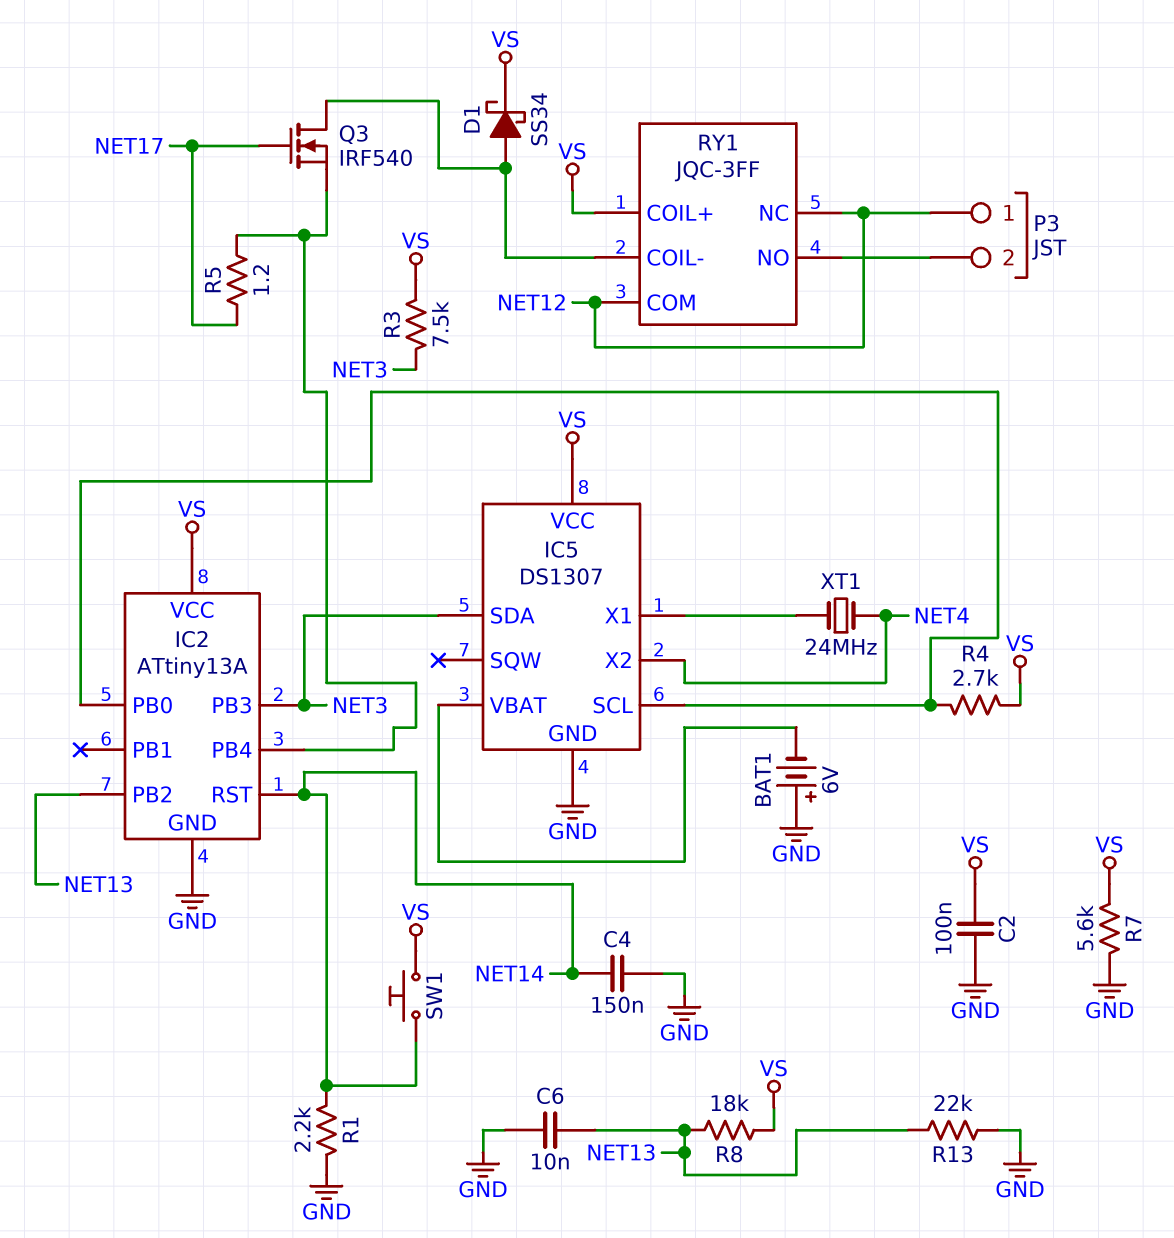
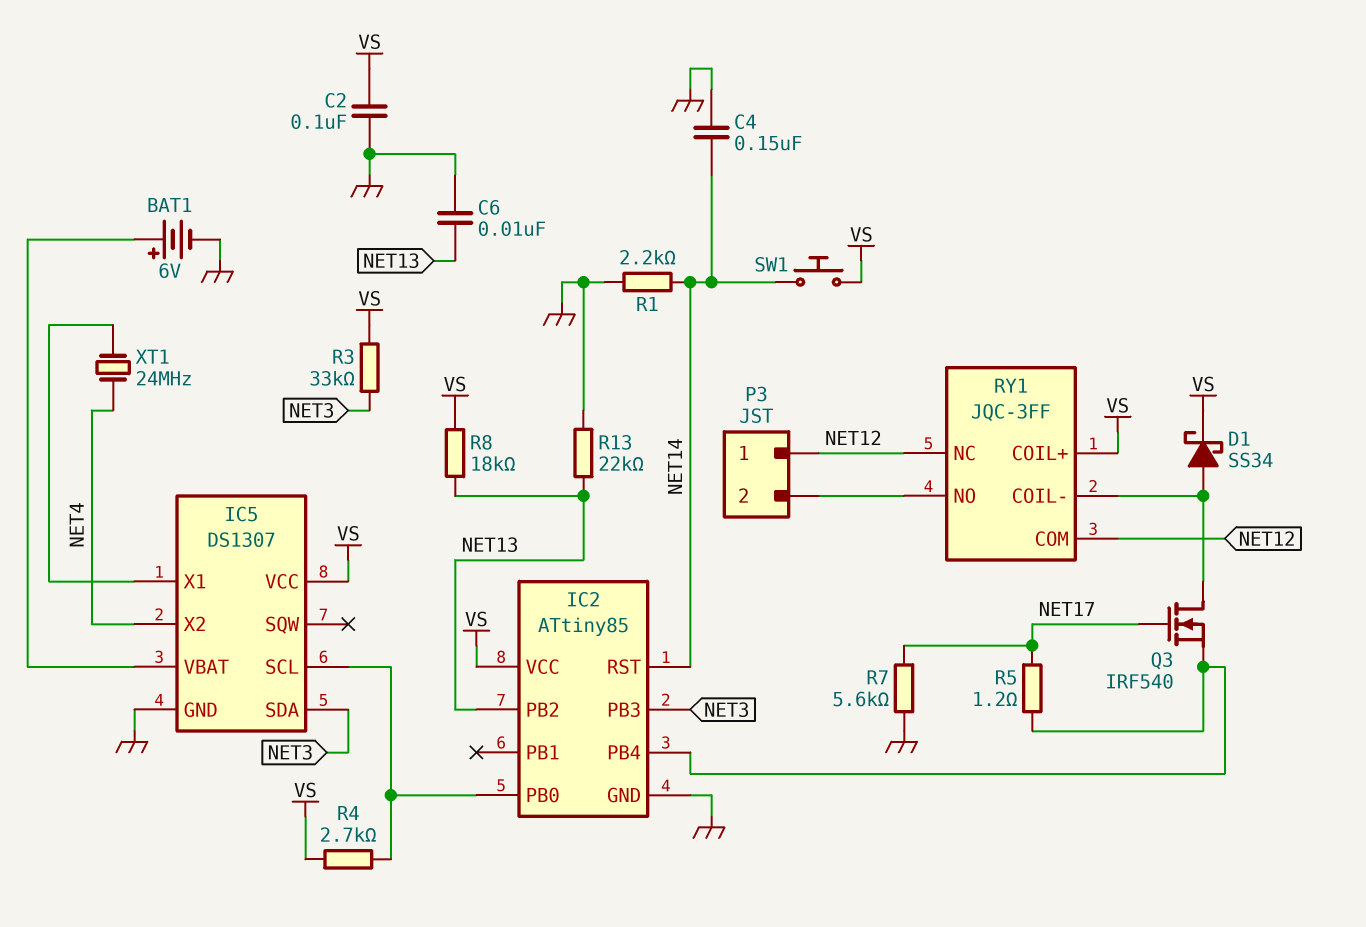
BAT1: 6V (plus GND, minus IC5/VBAT) -> 6V (plus IC5/VBAT, minus GND)
IC2: ATtiny13A -> ATtiny85
R3: 7.5k (NET3, VS) -> 33k (NET3, VS)
R7: 5.6k (GND, VS) -> 5.6k (GND, NET17)

